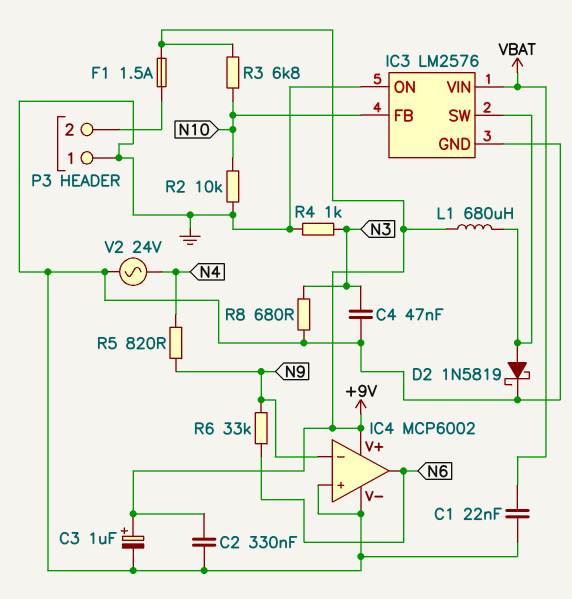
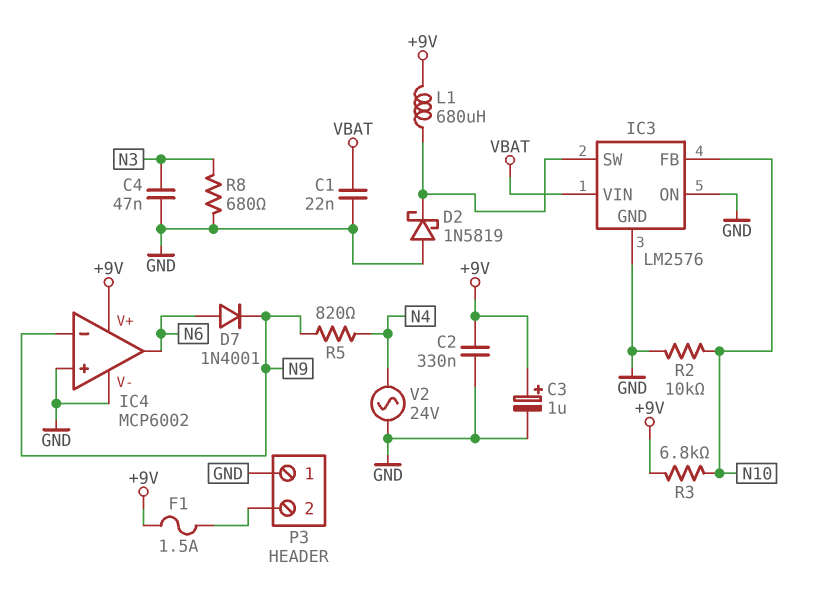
D2: schottky 1N5819 (A IC3/SW, K GND) -> schottky 1N5819 (A GND, K IC3/SW)
D7: none -> diode 1N4001 (A N6, K N9)
R4: 1k (GND, N3) -> none
R6: 33k (N6, N9) -> none

